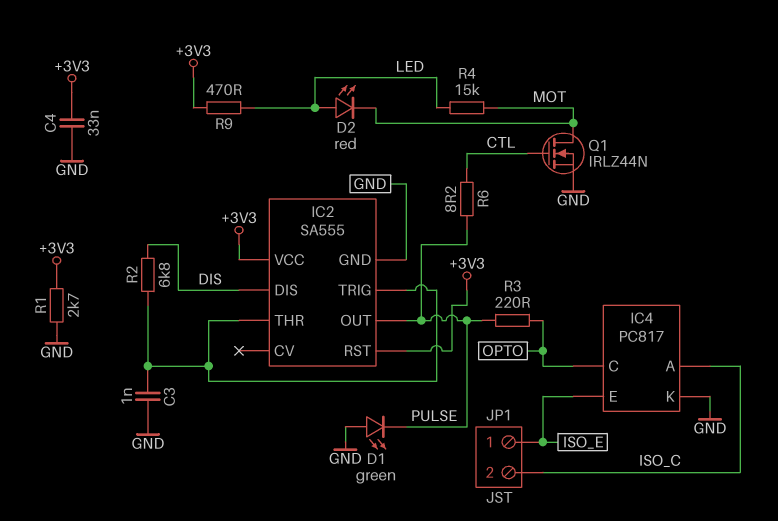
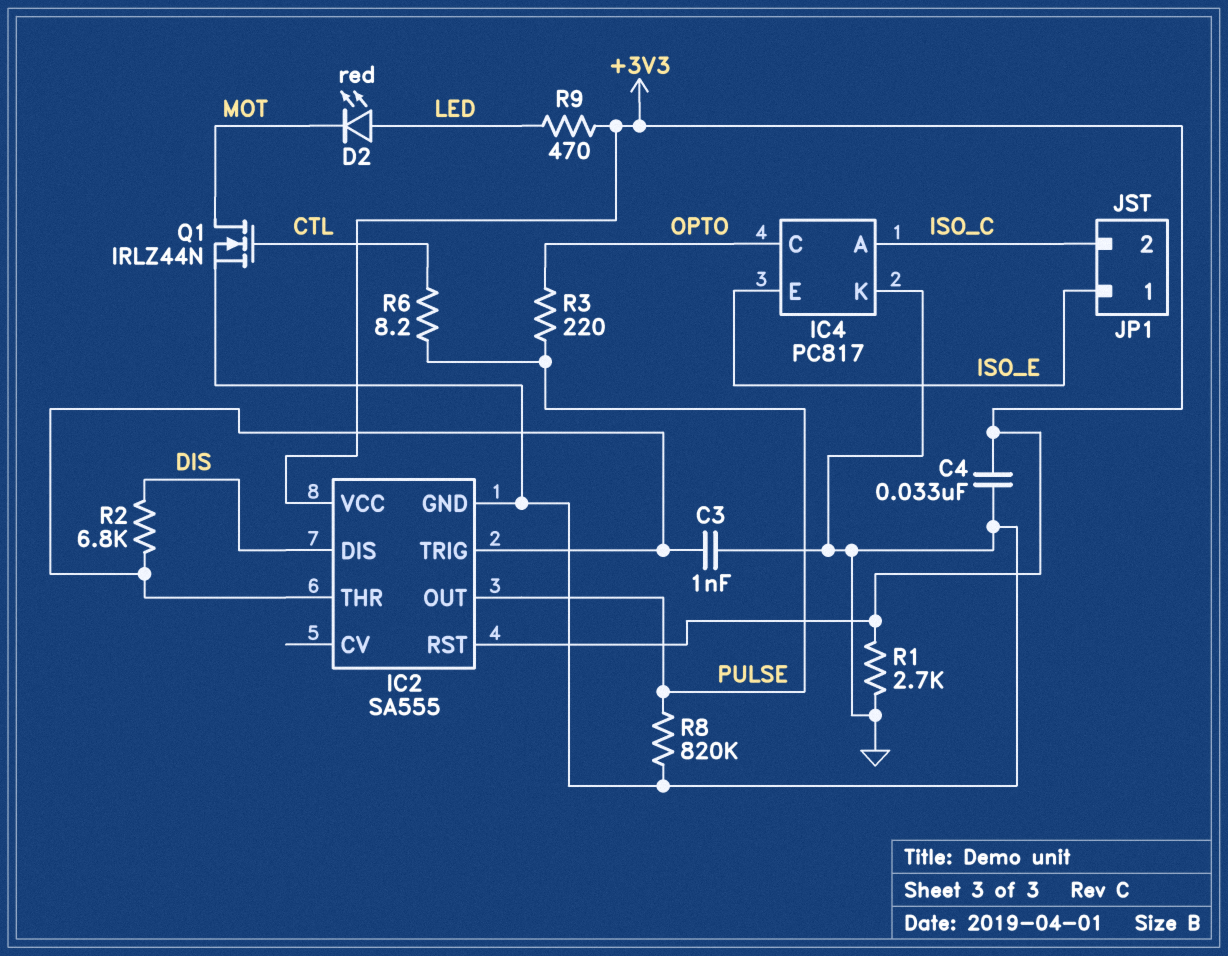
D1: LED green (A GND, K PULSE) -> none
R4: 15k (LED, MOT) -> none
R8: none -> 820k (GND, PULSE)

